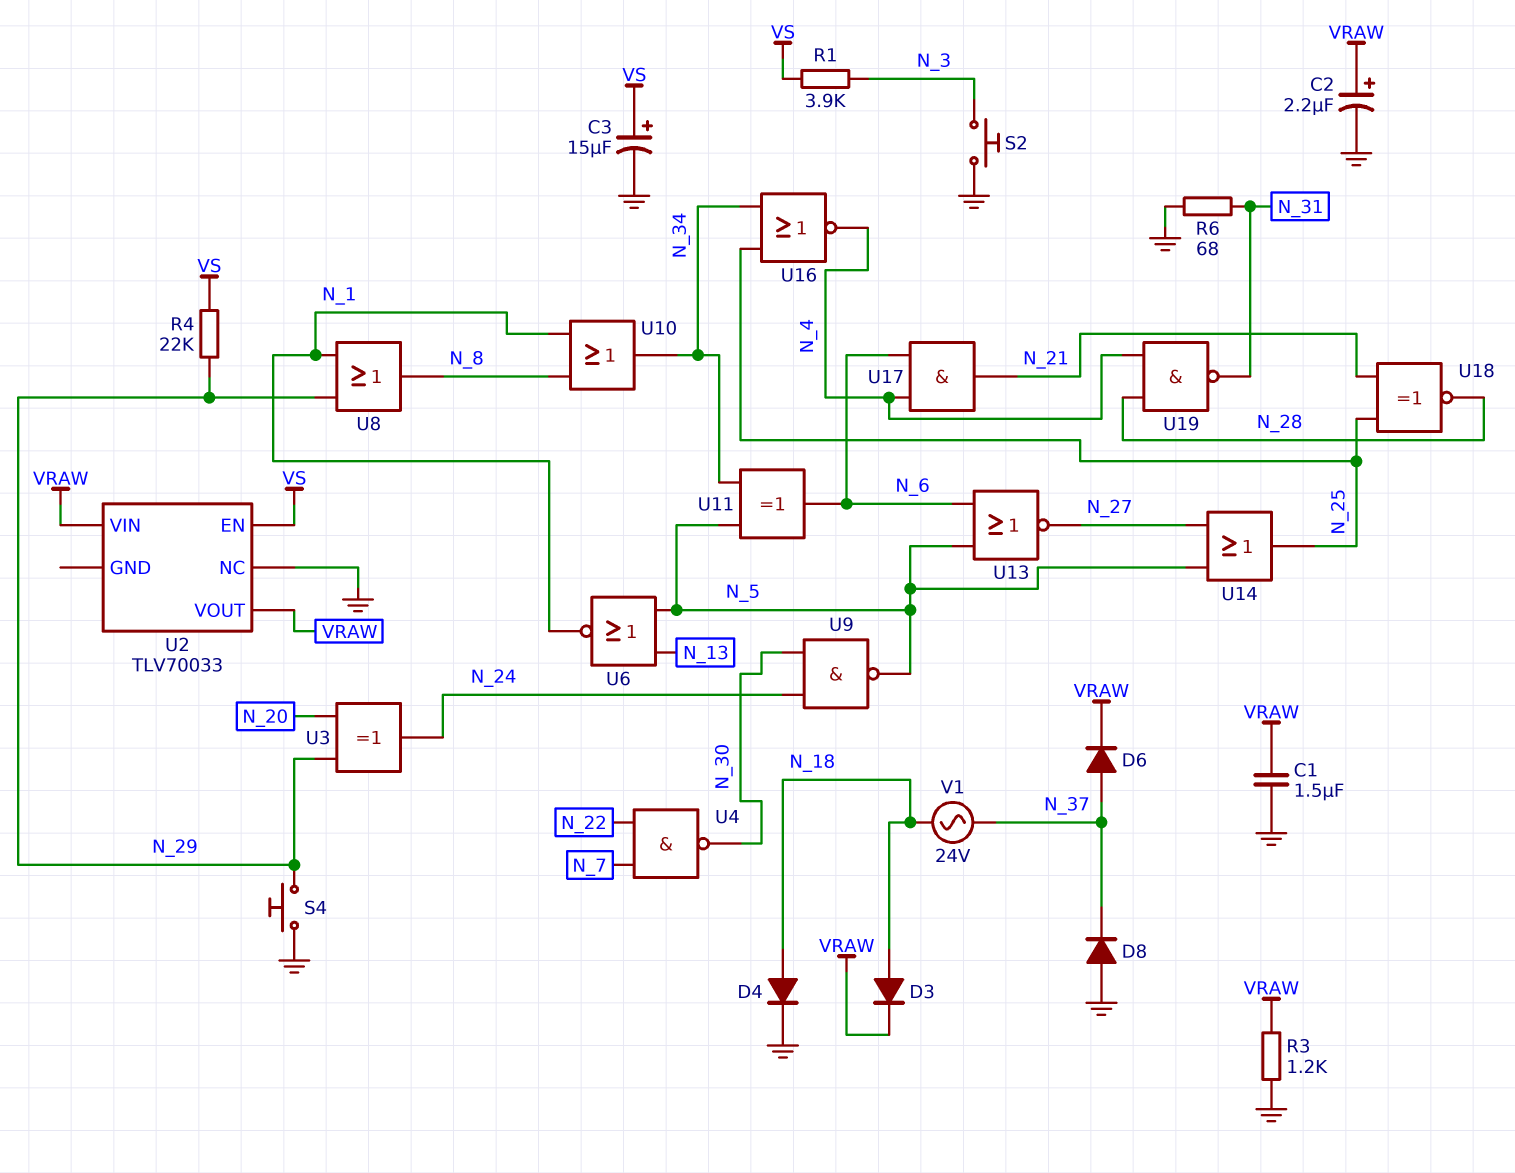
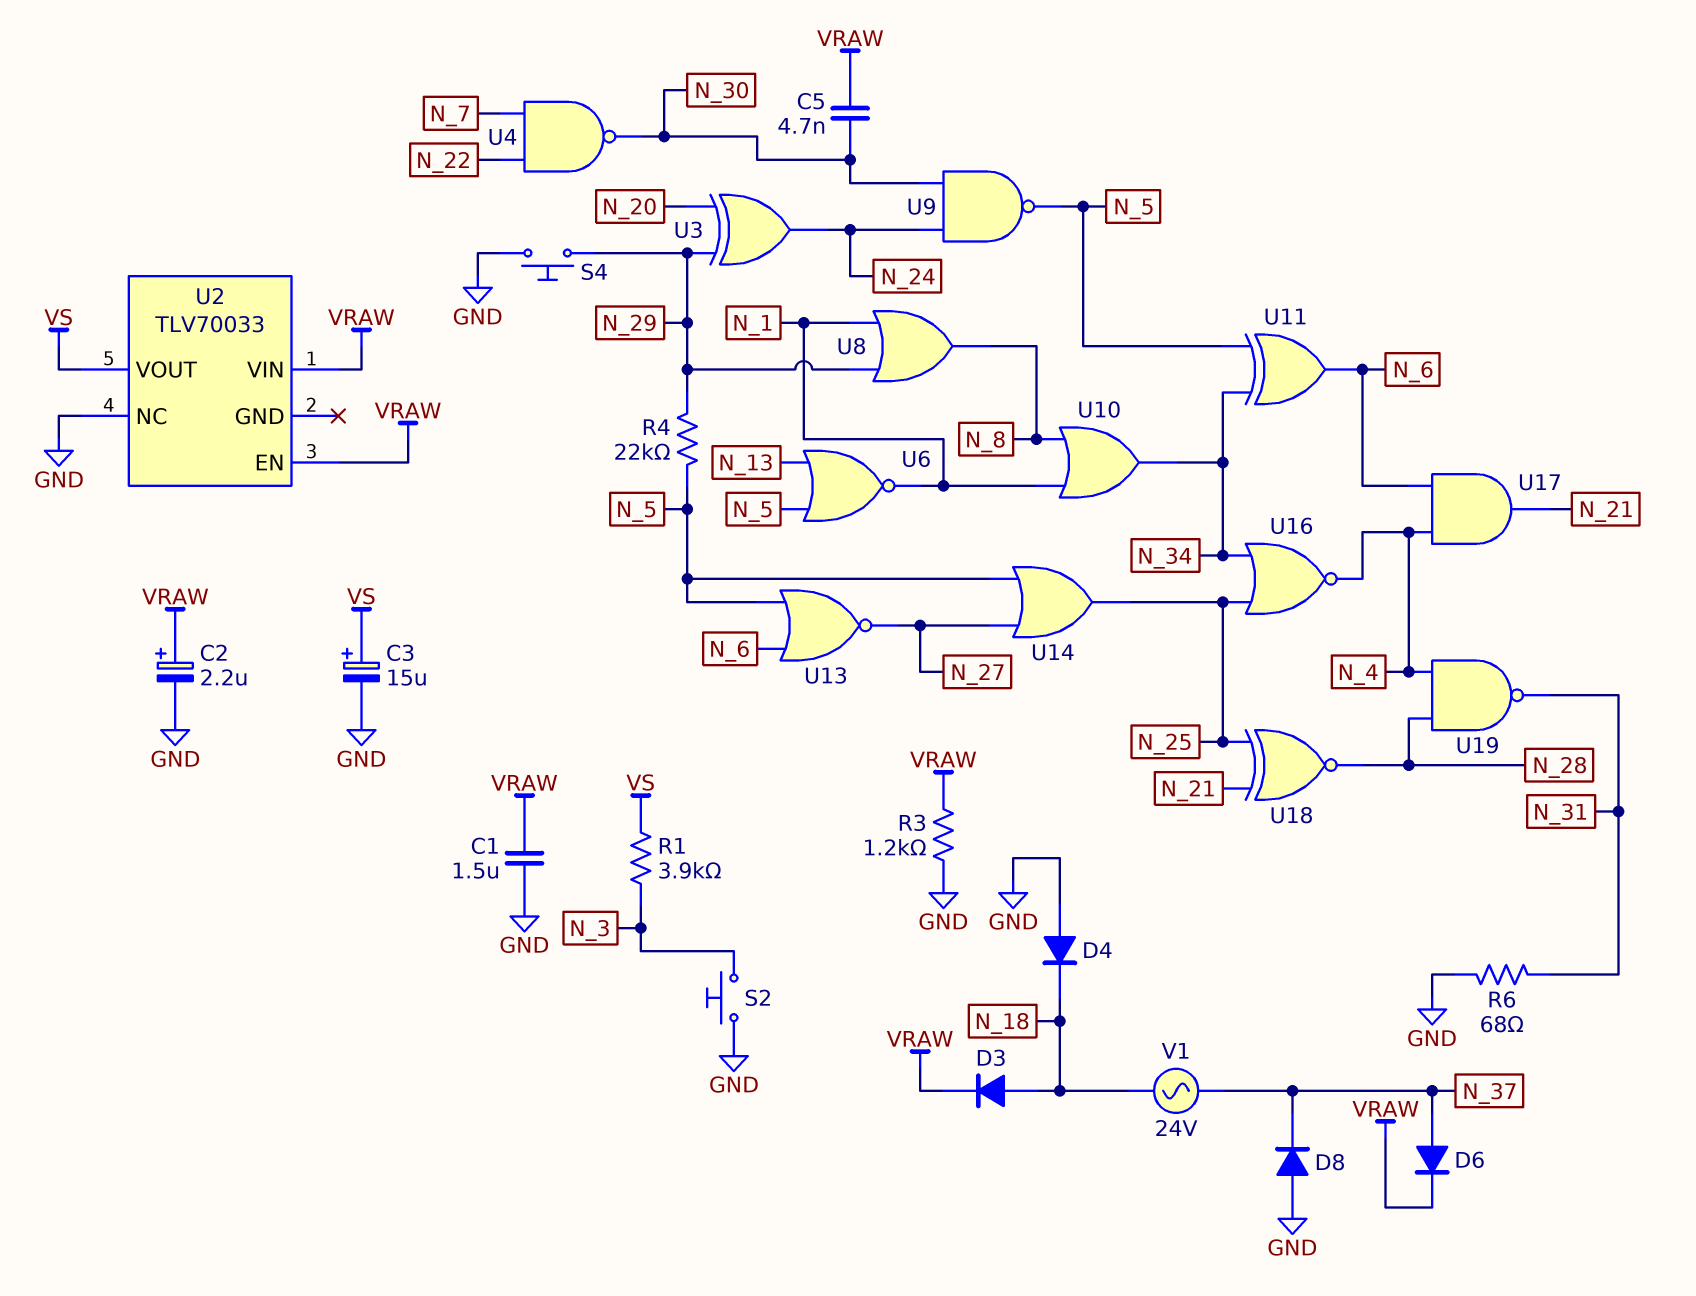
C5: none -> 4.7nF (N_30, VRAW)
D4: diode (A N_18, K GND) -> diode (A GND, K N_18)
R4: 22k (N_29, VS) -> 22k (N_5, N_29)
U2 pin EN: VS -> VRAW
U2 pin VOUT: VRAW -> VS

